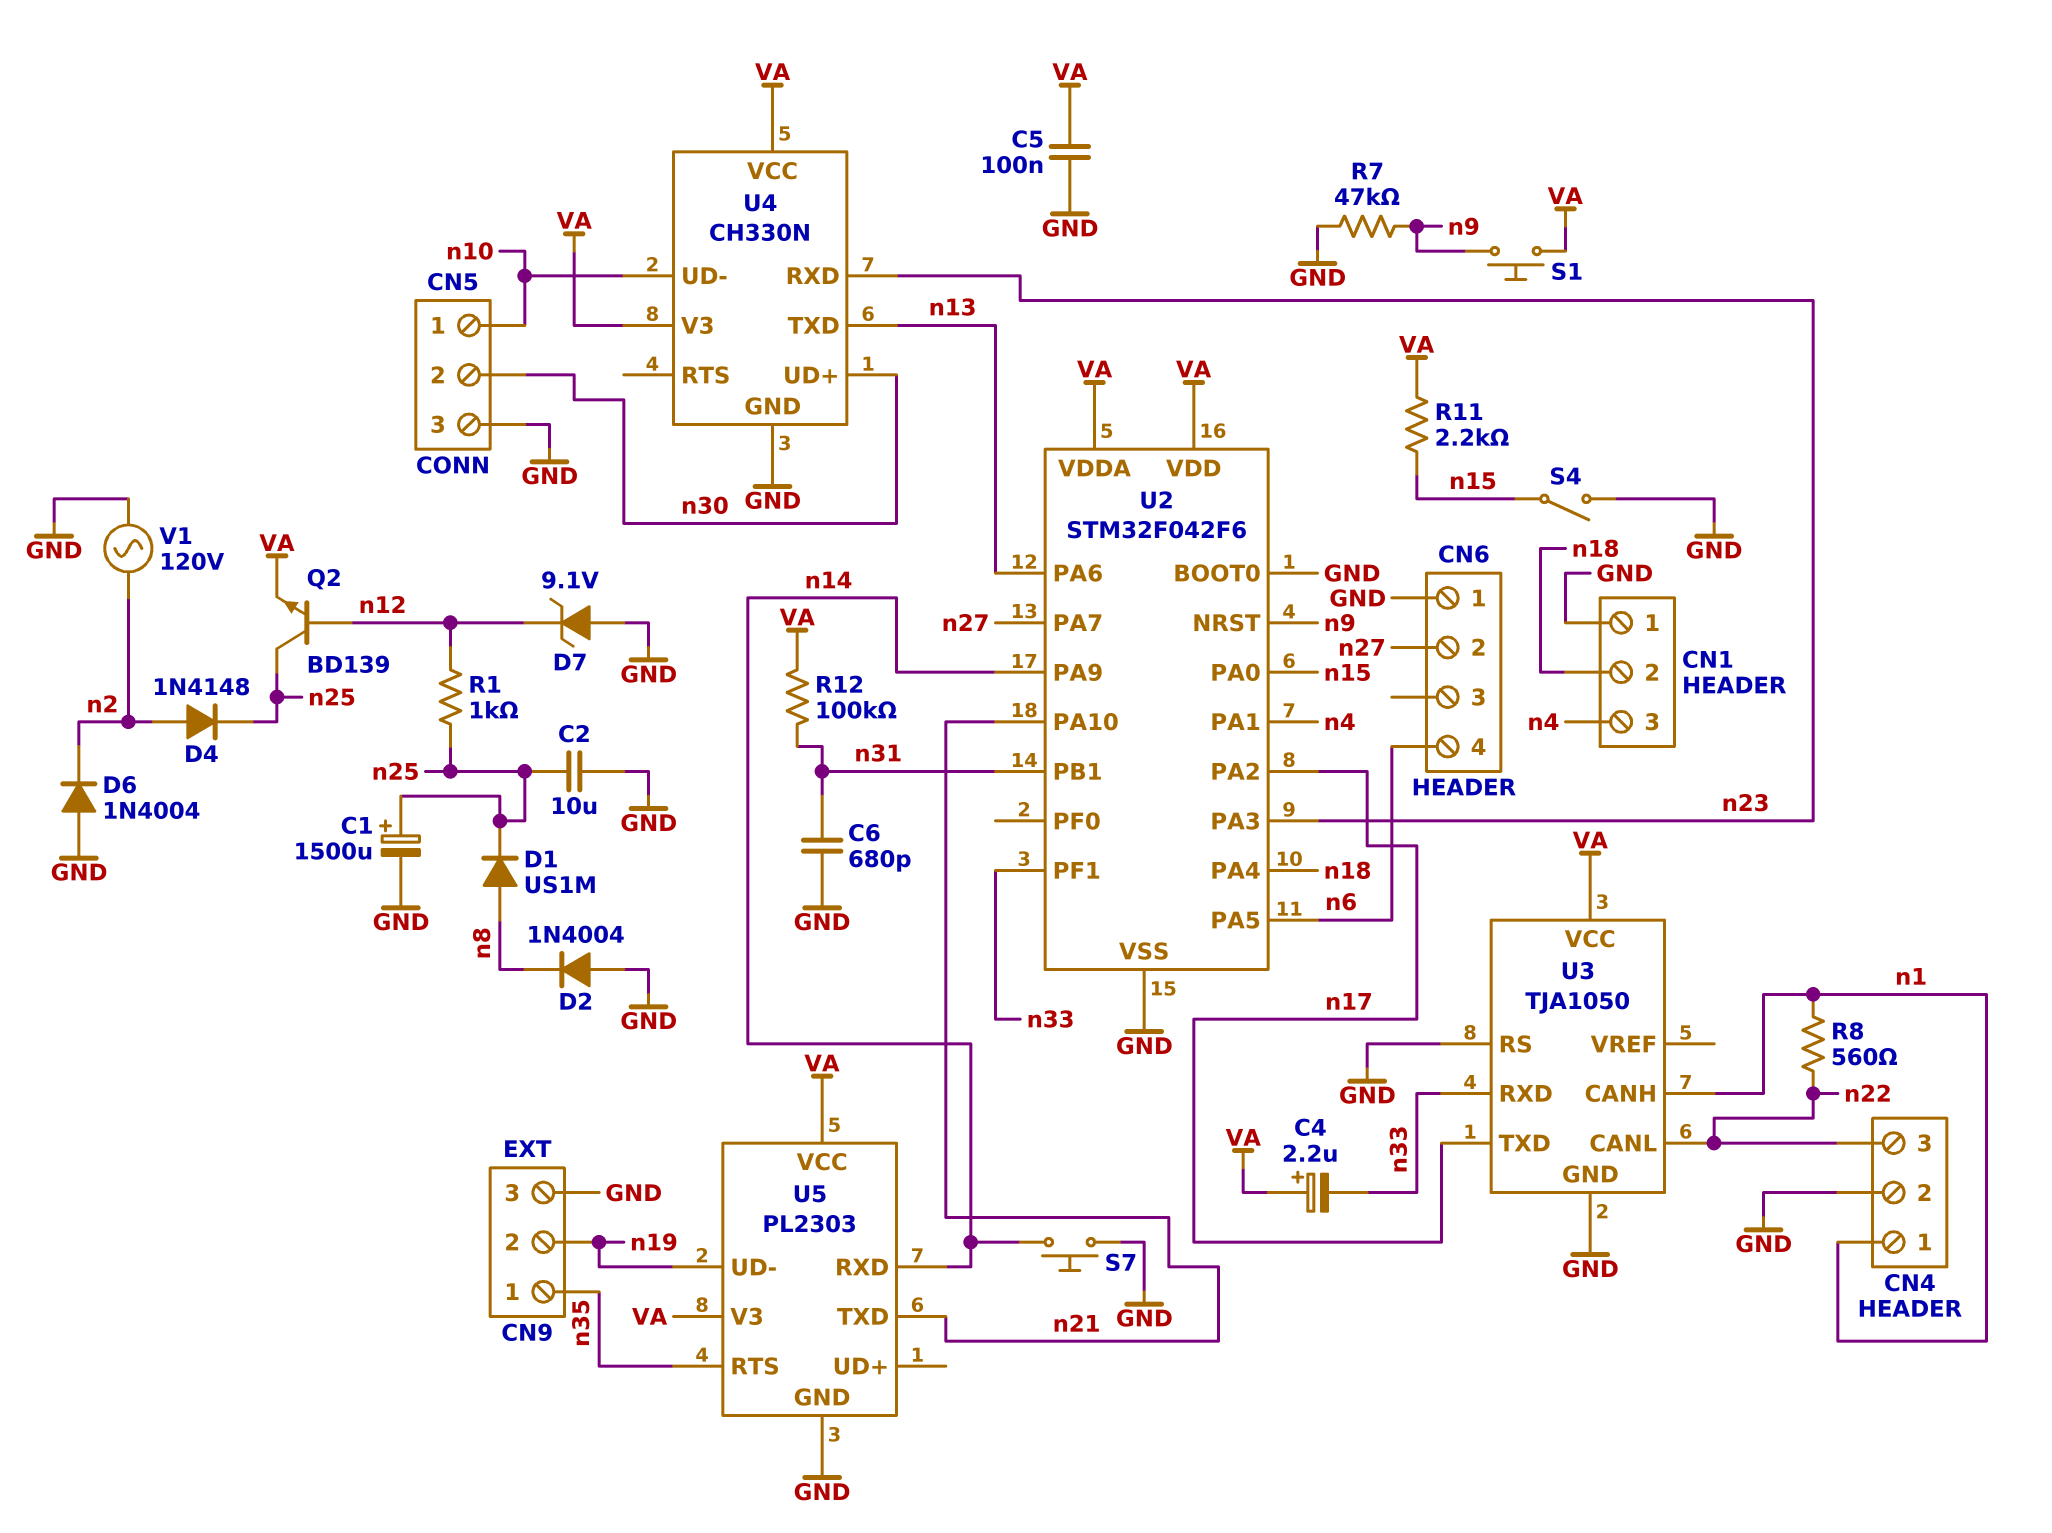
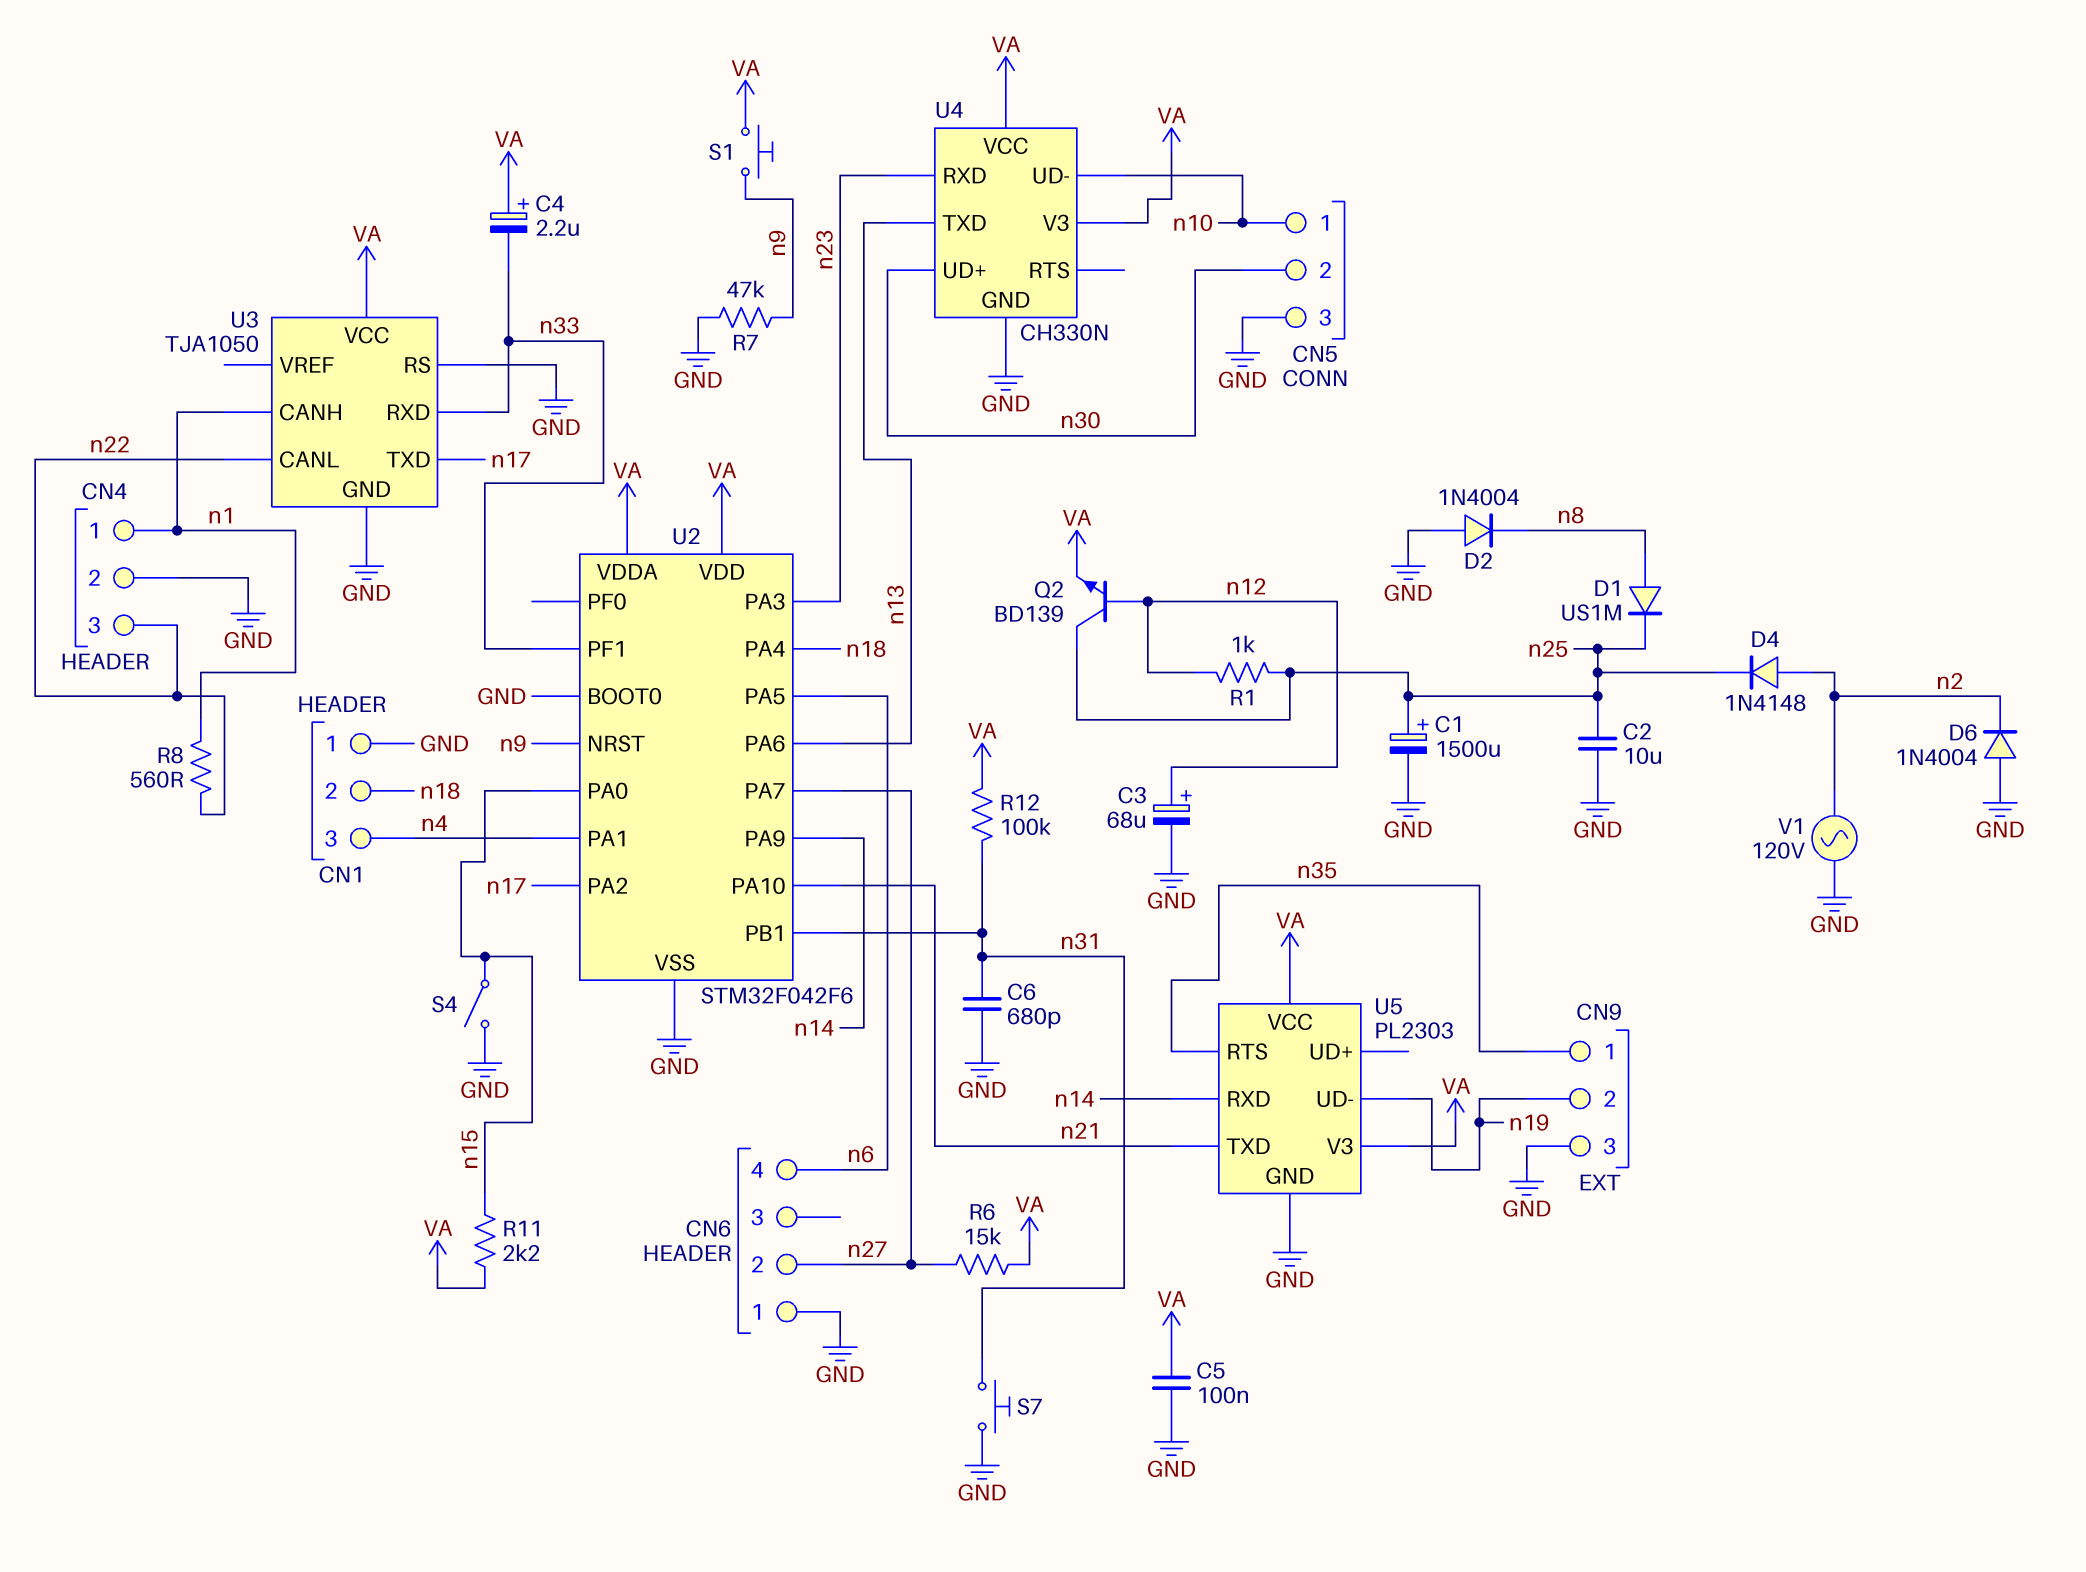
C3: none -> 68uF (plus n12, minus GND)
D7: zener 9.1V (A GND, K n12) -> none
R6: none -> 15k (VA, n27)
S7: button (GND, n14) -> button (GND, n31)

